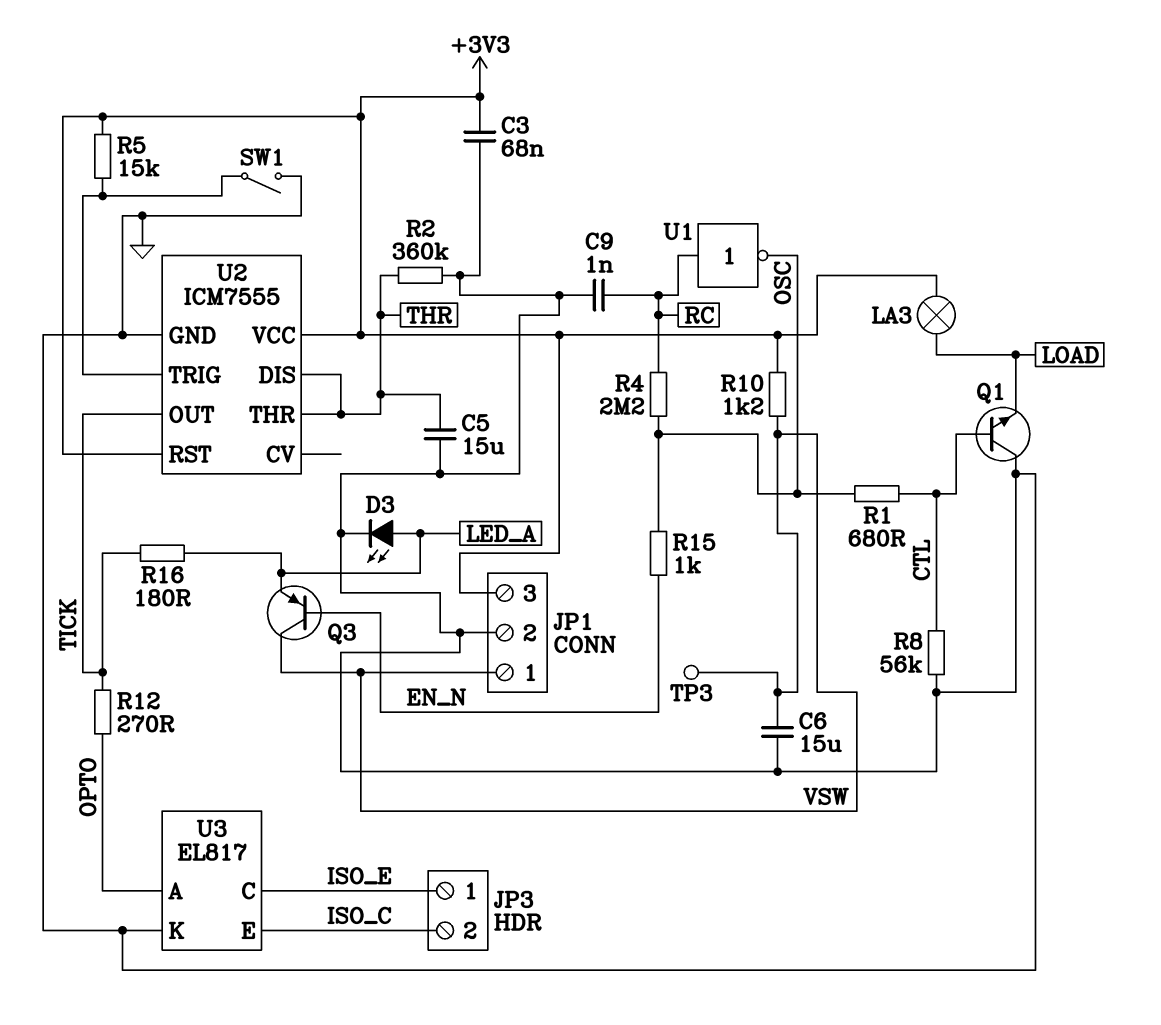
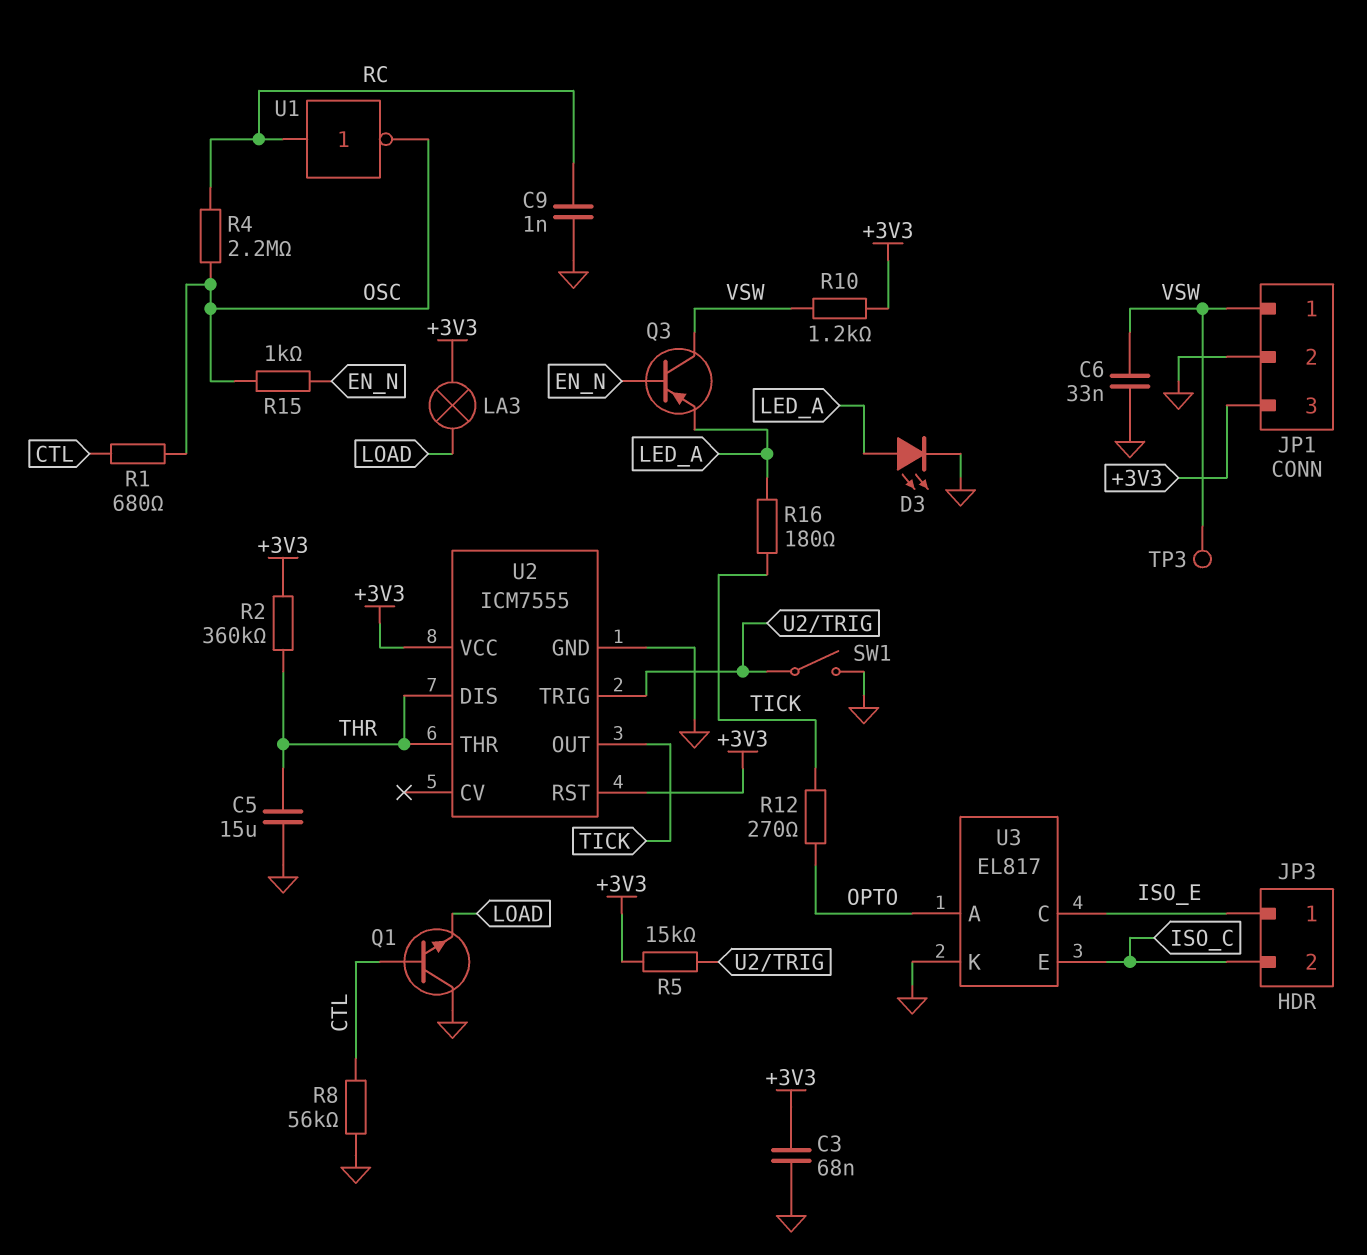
C6: 15uF (GND, VSW) -> 33nF (GND, VSW)
R2: 360k (GND, THR) -> 360k (+3V3, THR)

